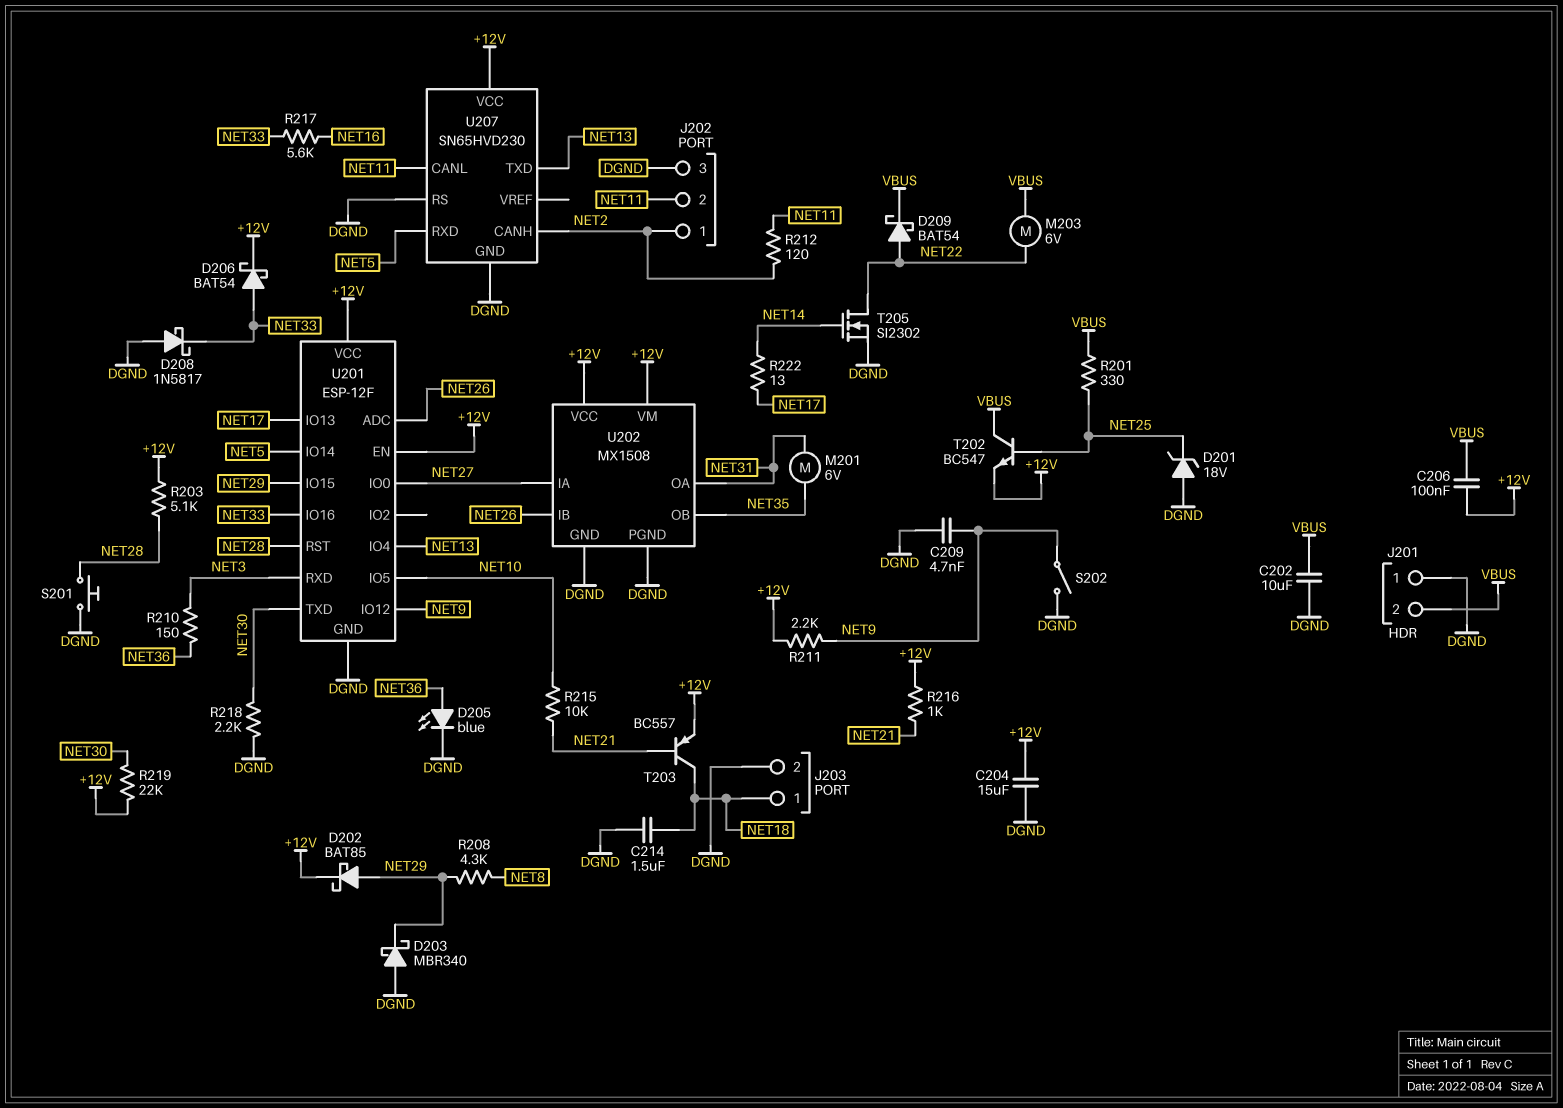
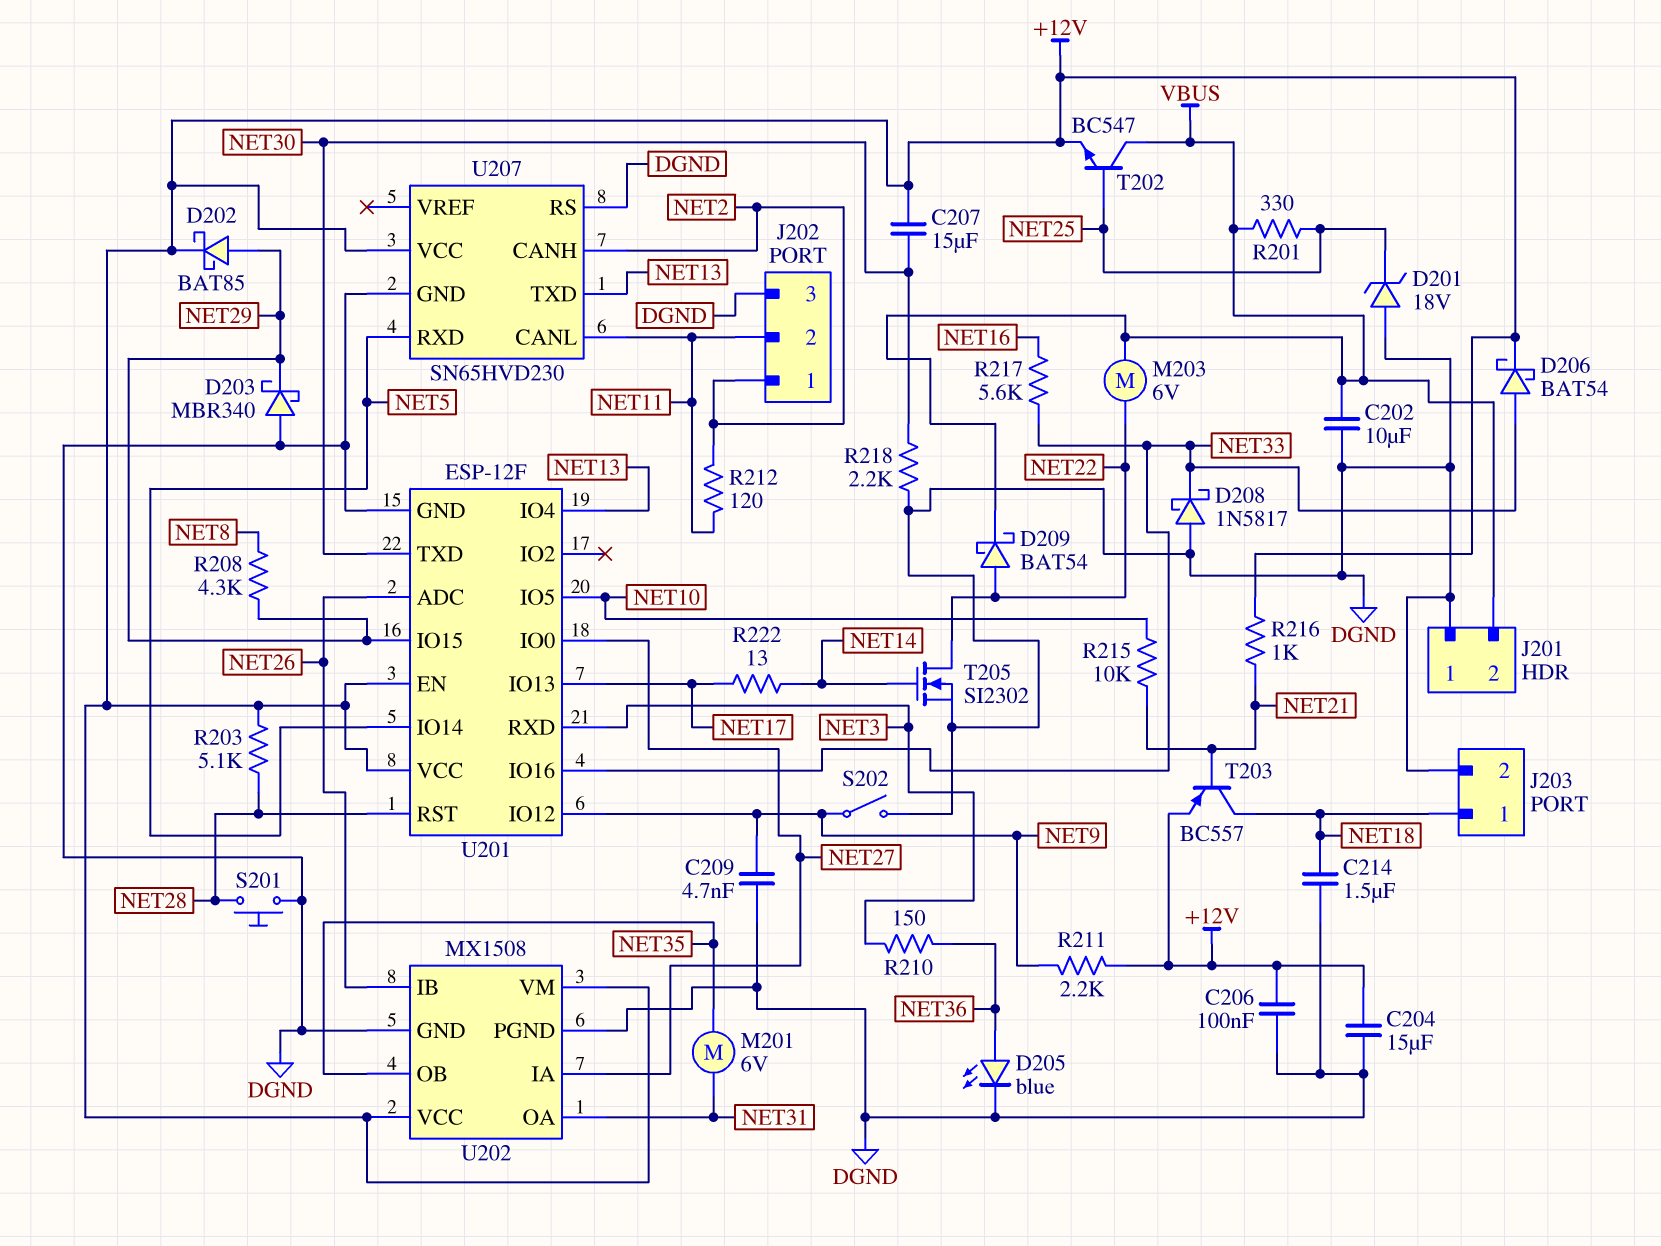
C206: 100nF (+12V, VBUS) -> 100nF (+12V, DGND)
C207: none -> 15uF (+12V, NET30)
R219: 22k (+12V, NET30) -> none

